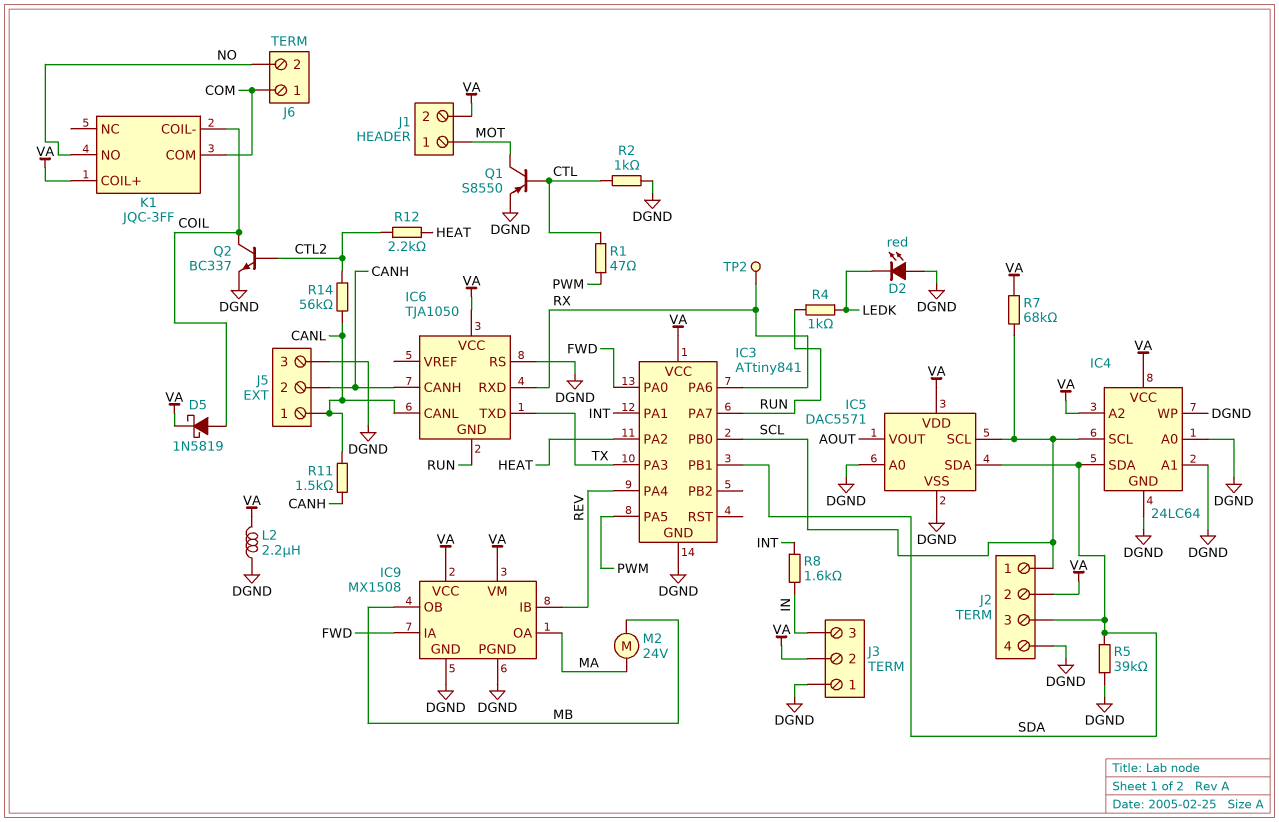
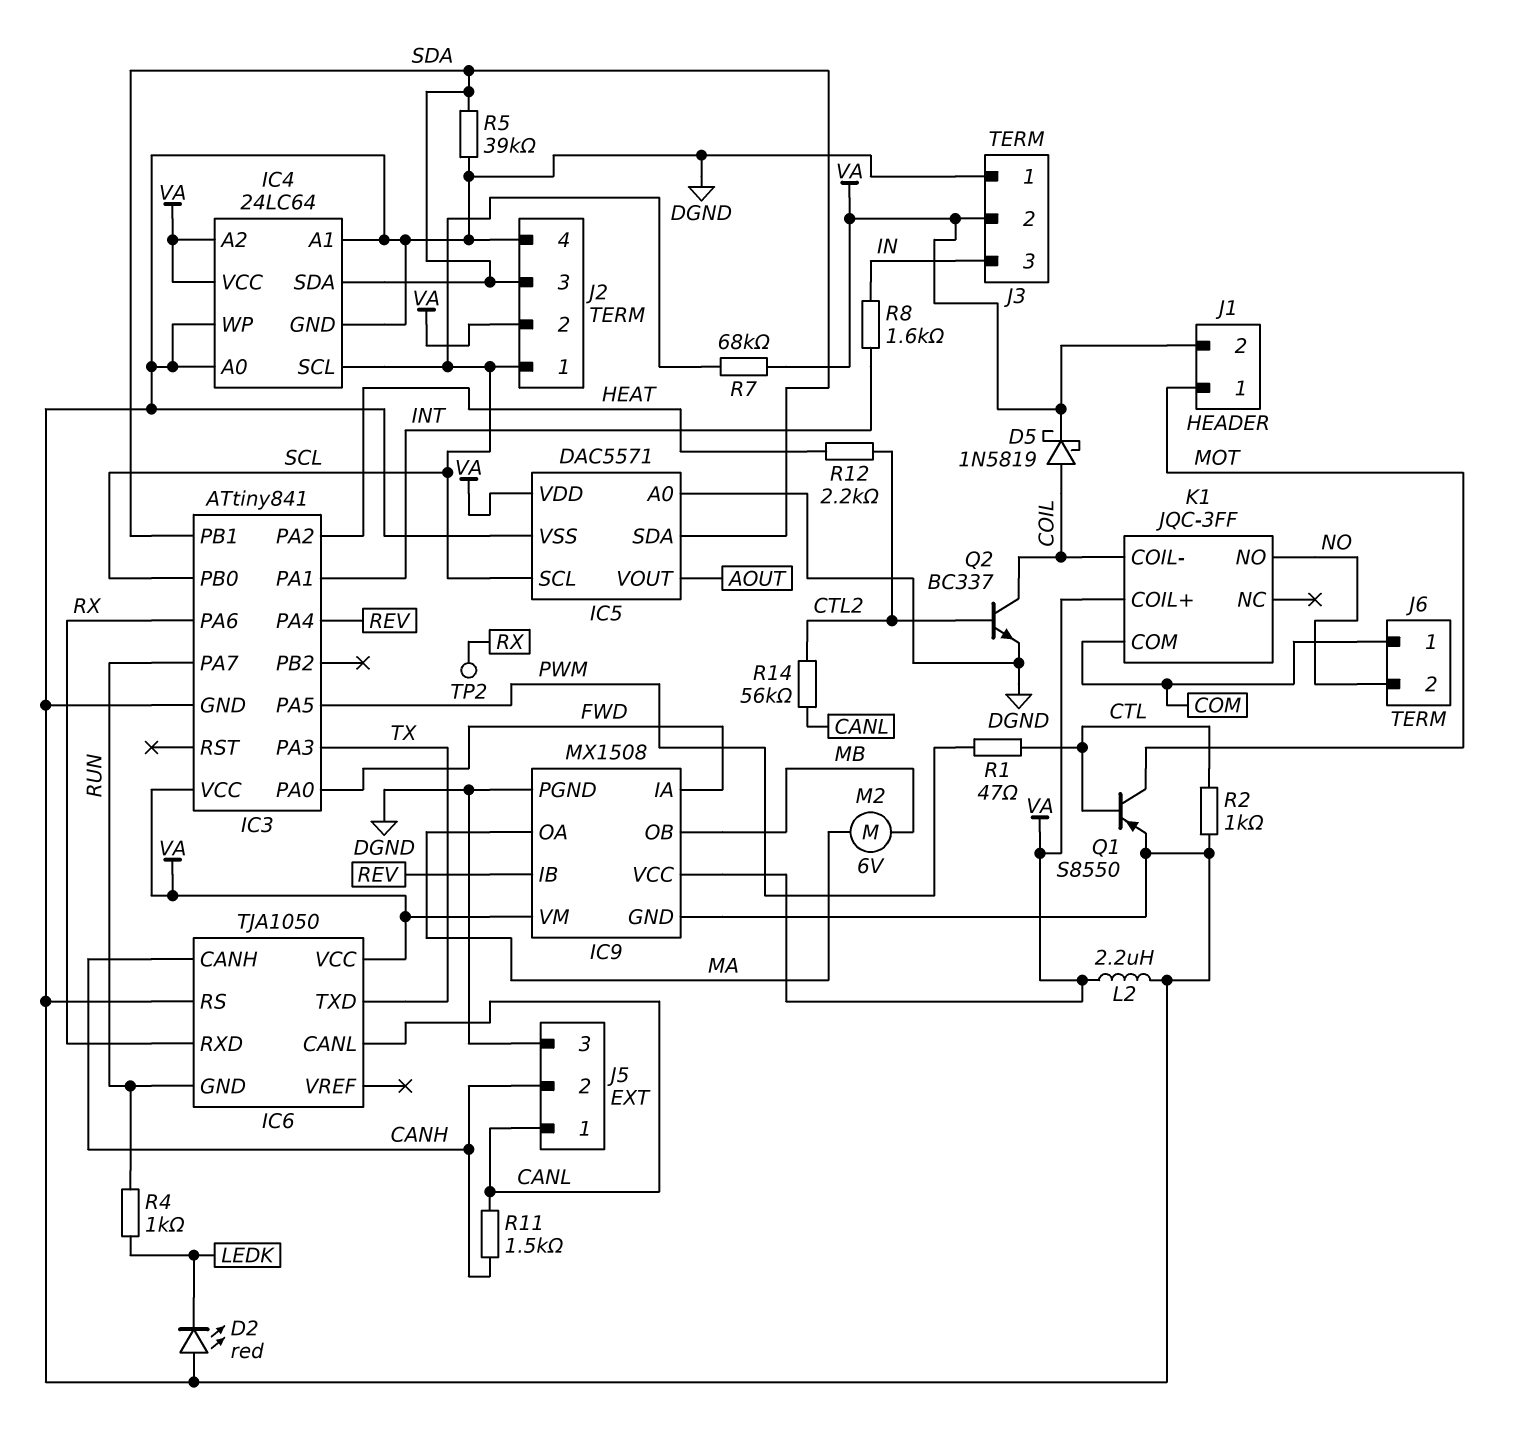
M2: motor 24V (MA, MB) -> motor 6V (MA, MB)

